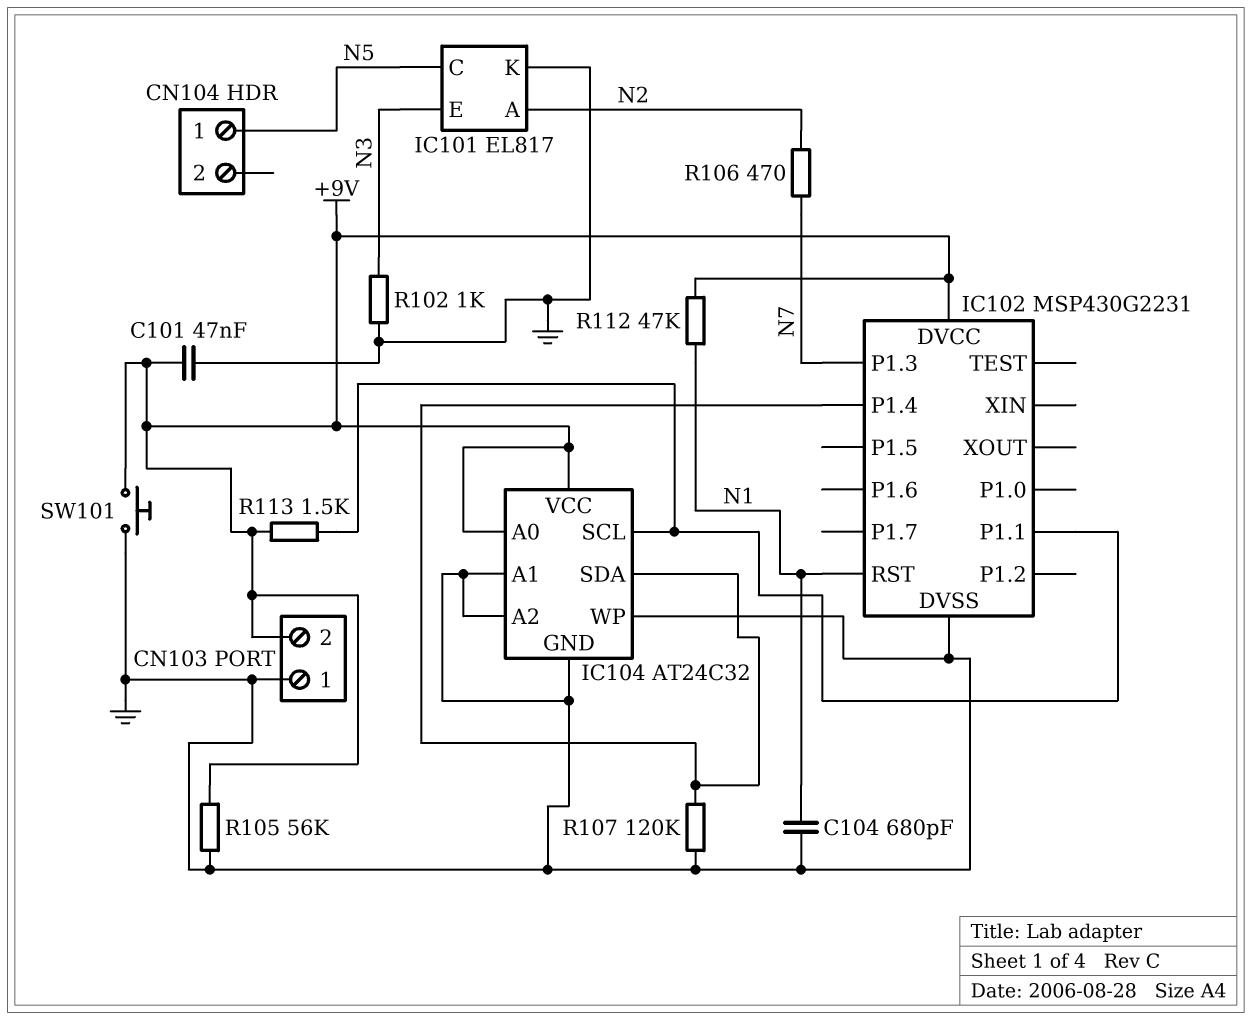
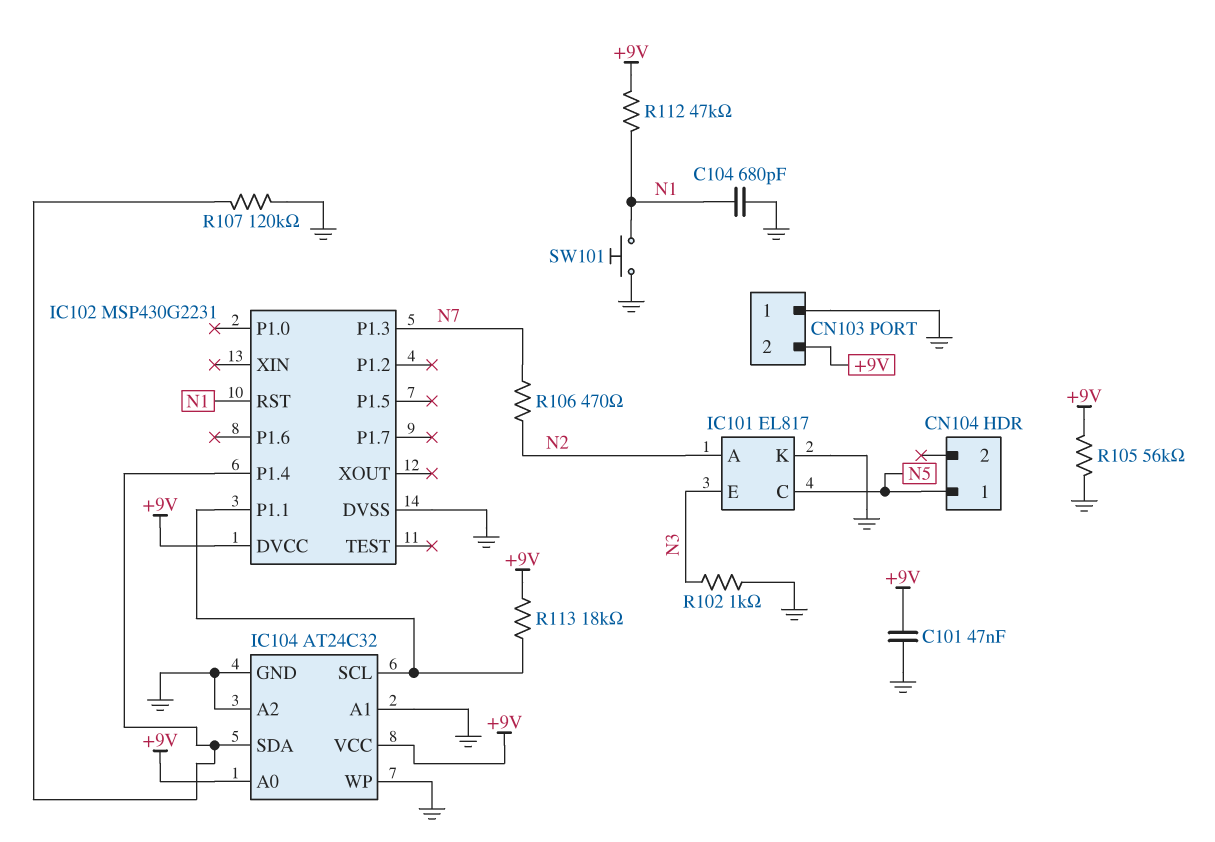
R113: 1.5k (+9V, IC102/P1.1) -> 18k (+9V, IC102/P1.1)
SW101: button (+9V, GND) -> button (GND, N1)

